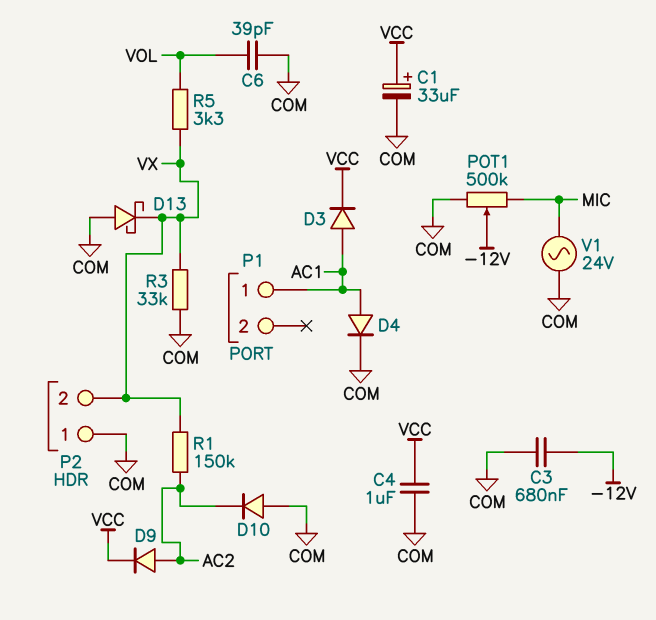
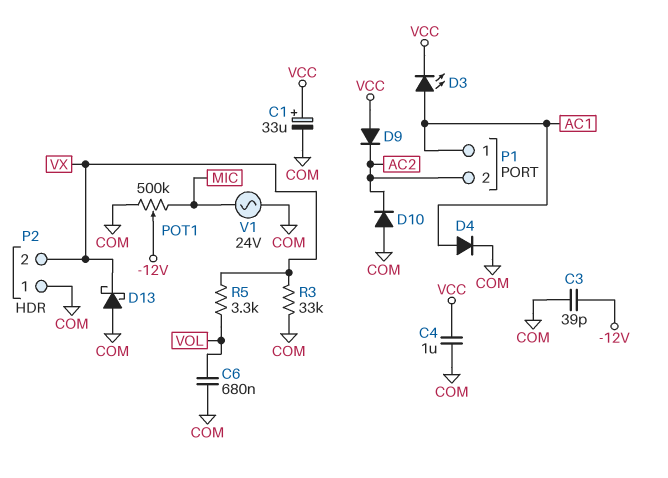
C3: 680nF (-12V, COM) -> 39pF (-12V, COM)
C6: 39pF (COM, VOL) -> 680nF (COM, VOL)
D3: diode (A AC1, K VCC) -> LED (A AC1, K VCC)
D9: diode (A AC2, K VCC) -> diode (A VCC, K AC2)
P1 pin 2: none -> AC2
R1: 150k (AC2, VX) -> none

